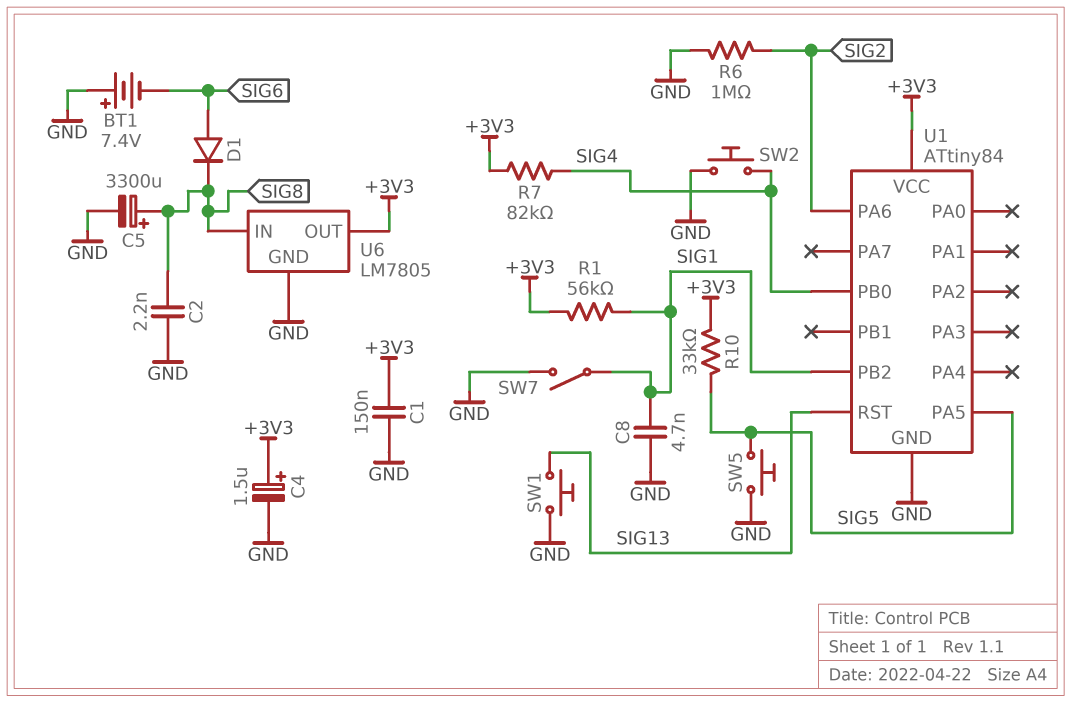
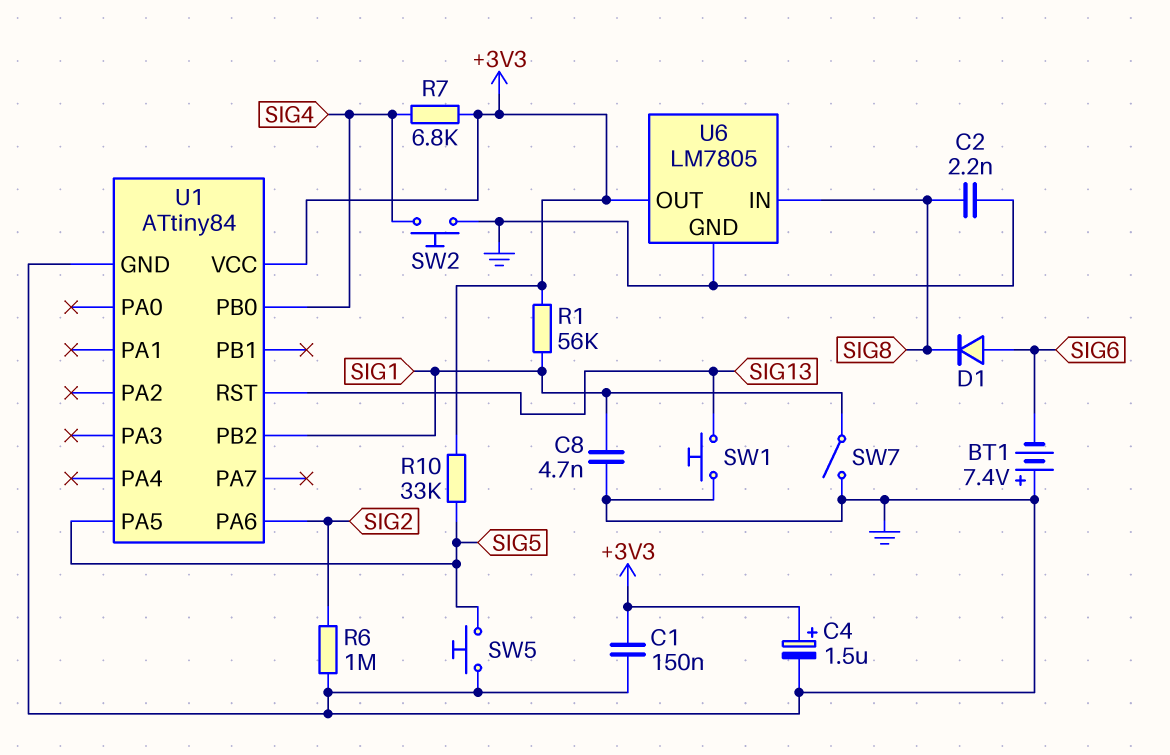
C5: 3300uF (plus SIG8, minus GND) -> none
R7: 82k (+3V3, SIG4) -> 6.8k (+3V3, SIG4)

